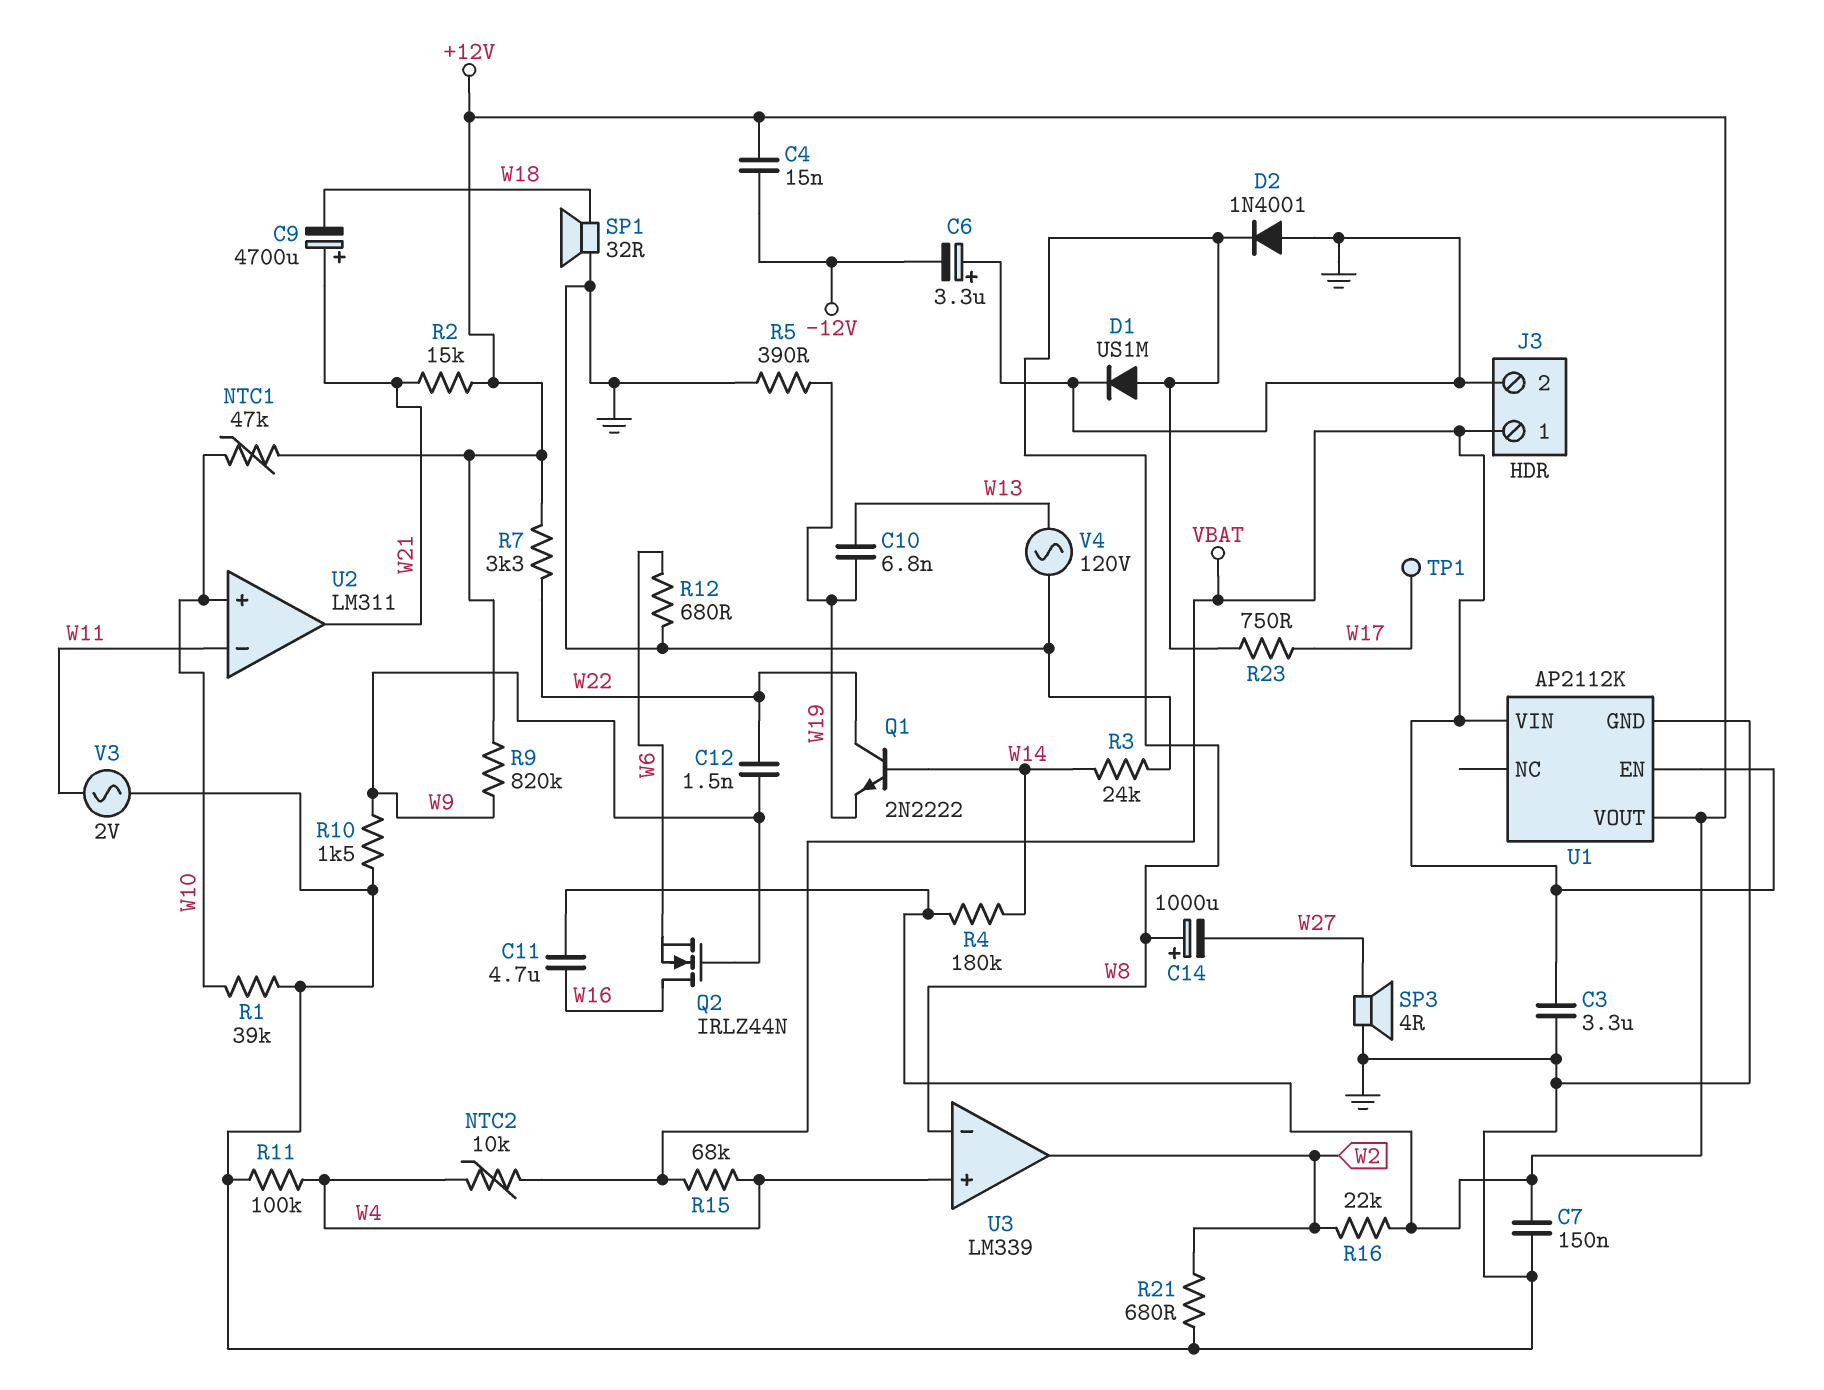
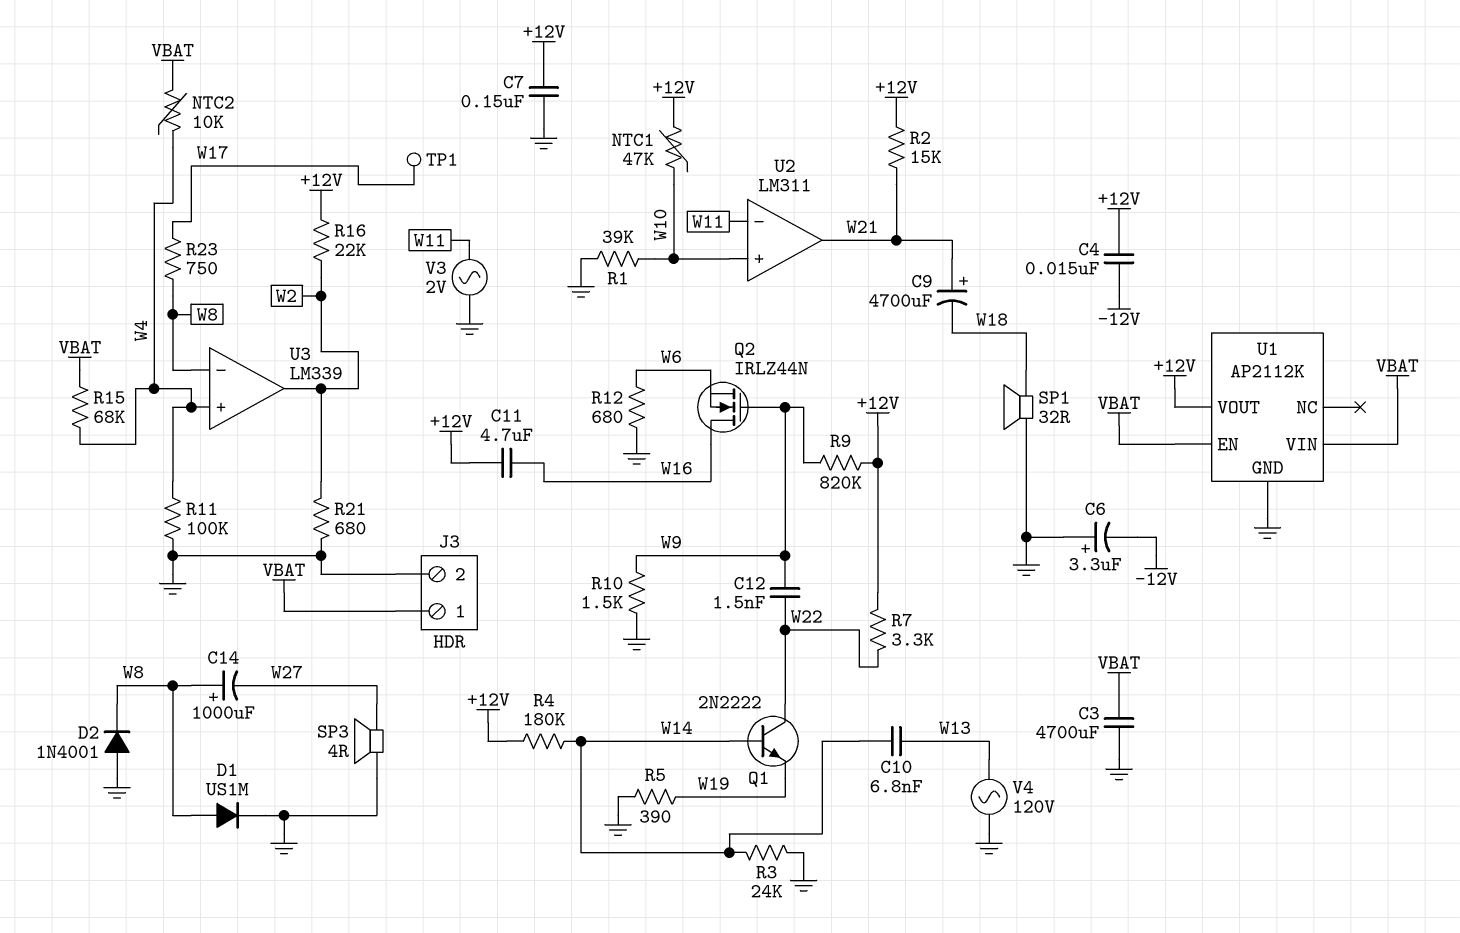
C3: 3.3uF (GND, VBAT) -> 4700uF (GND, VBAT)
C10: 6.8nF (W13, W19) -> 6.8nF (W13, W14)

